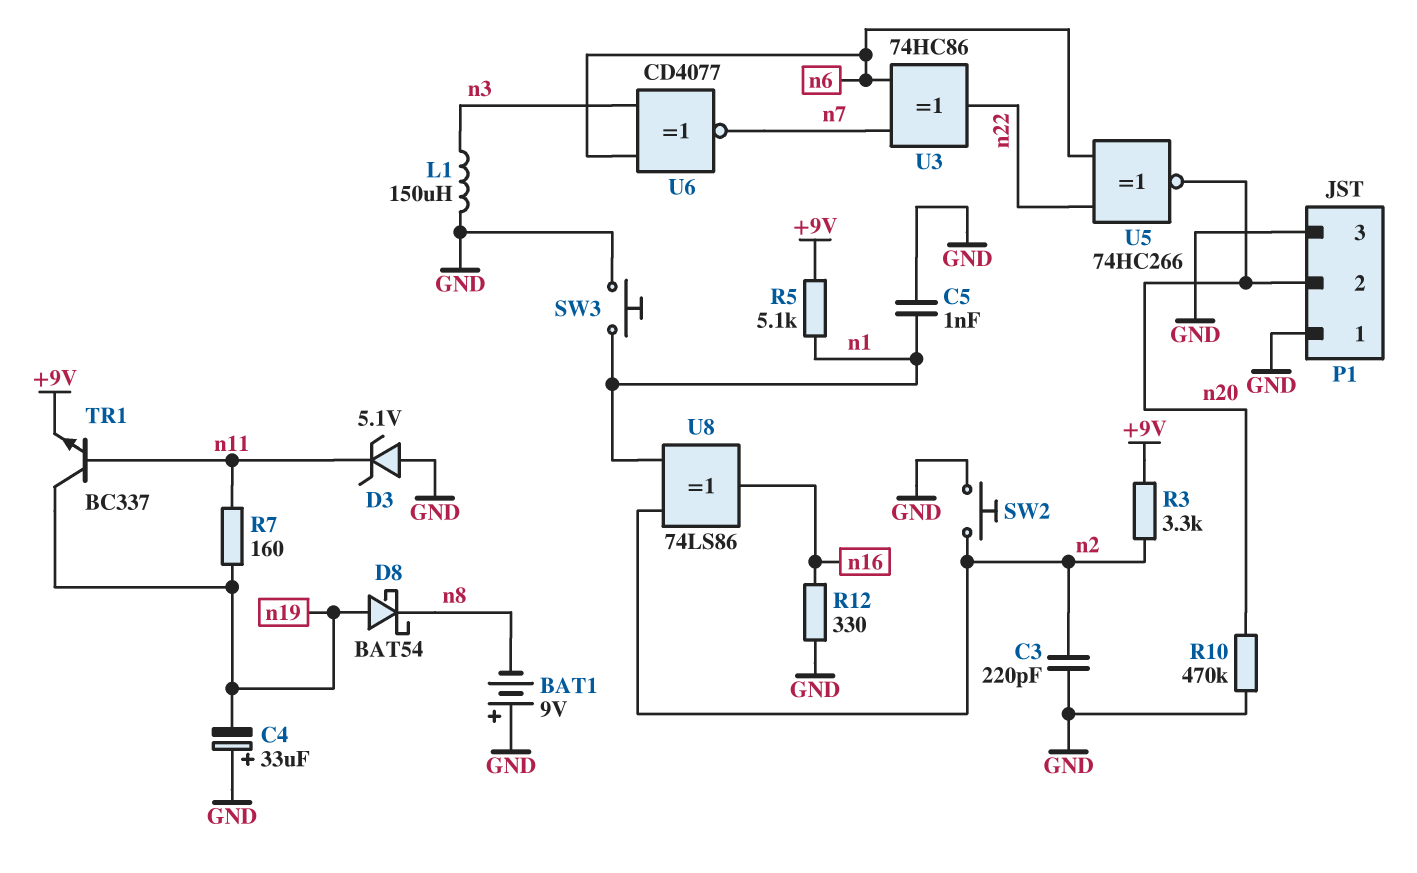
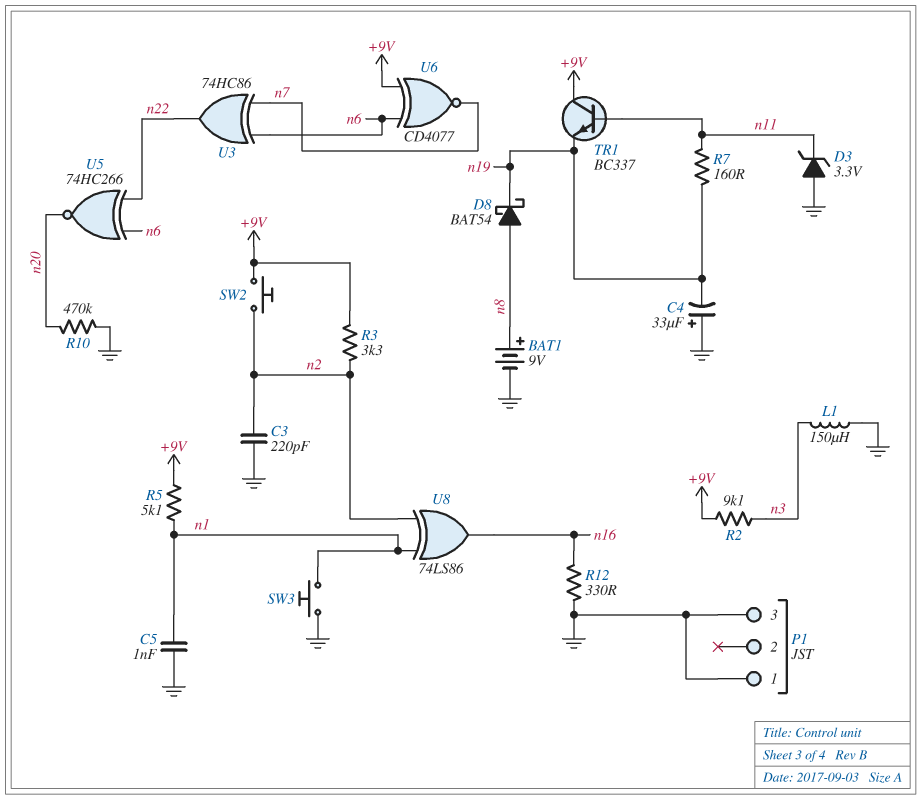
BAT1: 9V (plus GND, minus n8) -> 9V (plus n8, minus GND)
D3: zener 5.1V (A GND, K n11) -> zener 3.3V (A GND, K n11)
D8: schottky BAT54 (A n19, K n8) -> schottky BAT54 (A n8, K n19)
P1 pin 2: n20 -> none
R2: none -> 9.1k (+9V, n3)
SW2: button (GND, n2) -> button (+9V, n2)
TR1: NPN BC337 (B n11, C n19, E +9V) -> NPN BC337 (B n11, C +9V, E n19)
U6: XNOR CD4077 (in n3, in n6, out n7) -> XNOR CD4077 (in +9V, in n6, out n7)

